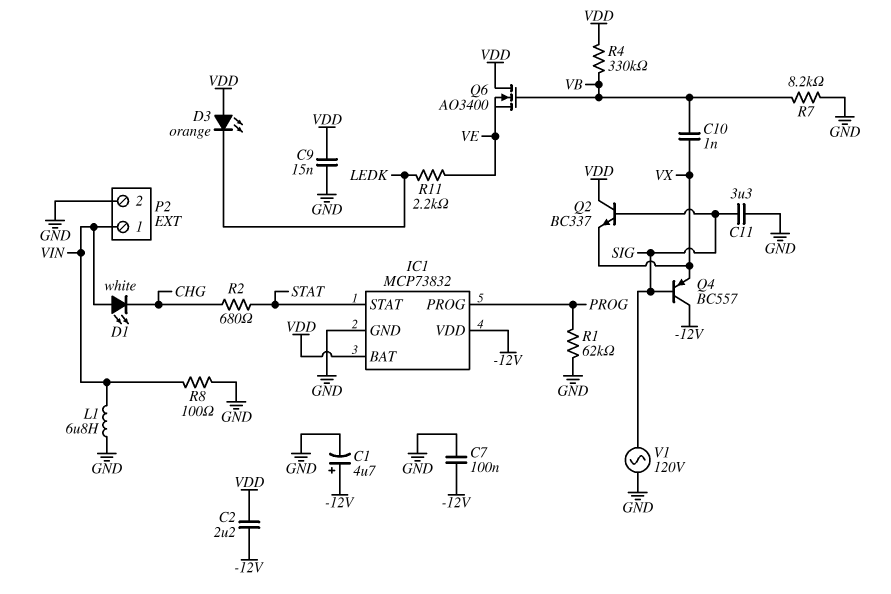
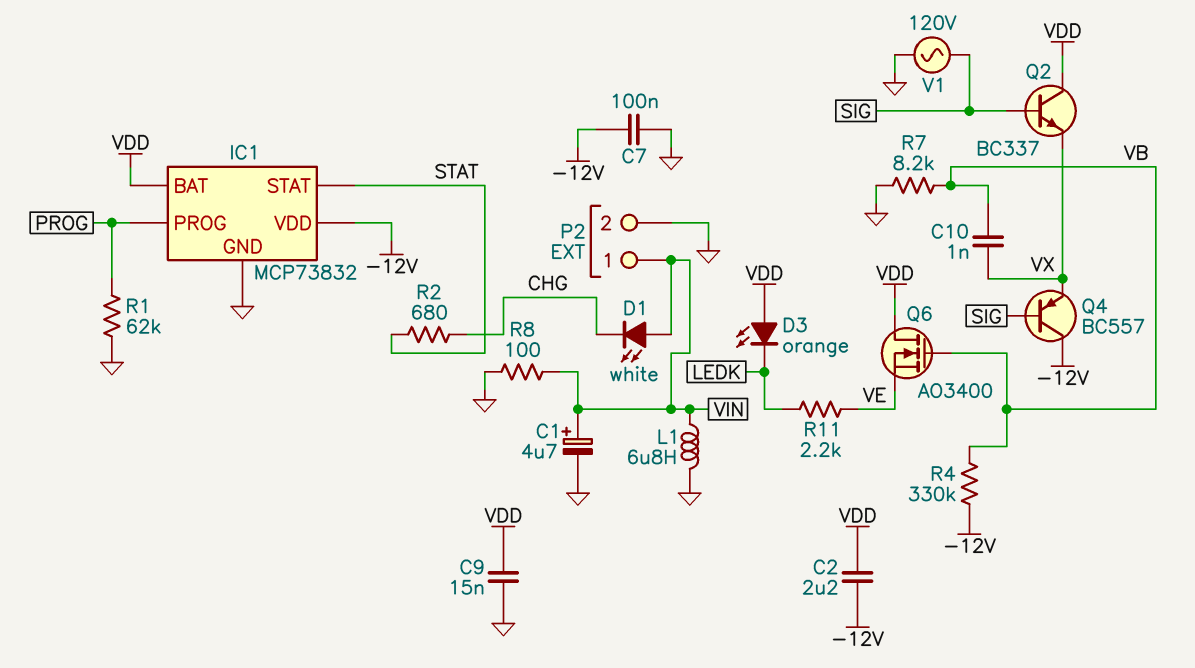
C1: 4.7uF (plus -12V, minus GND) -> 4.7uF (plus VIN, minus GND)
C11: 3.3uF (GND, SIG) -> none
R4: 330k (VB, VDD) -> 330k (-12V, VB)

